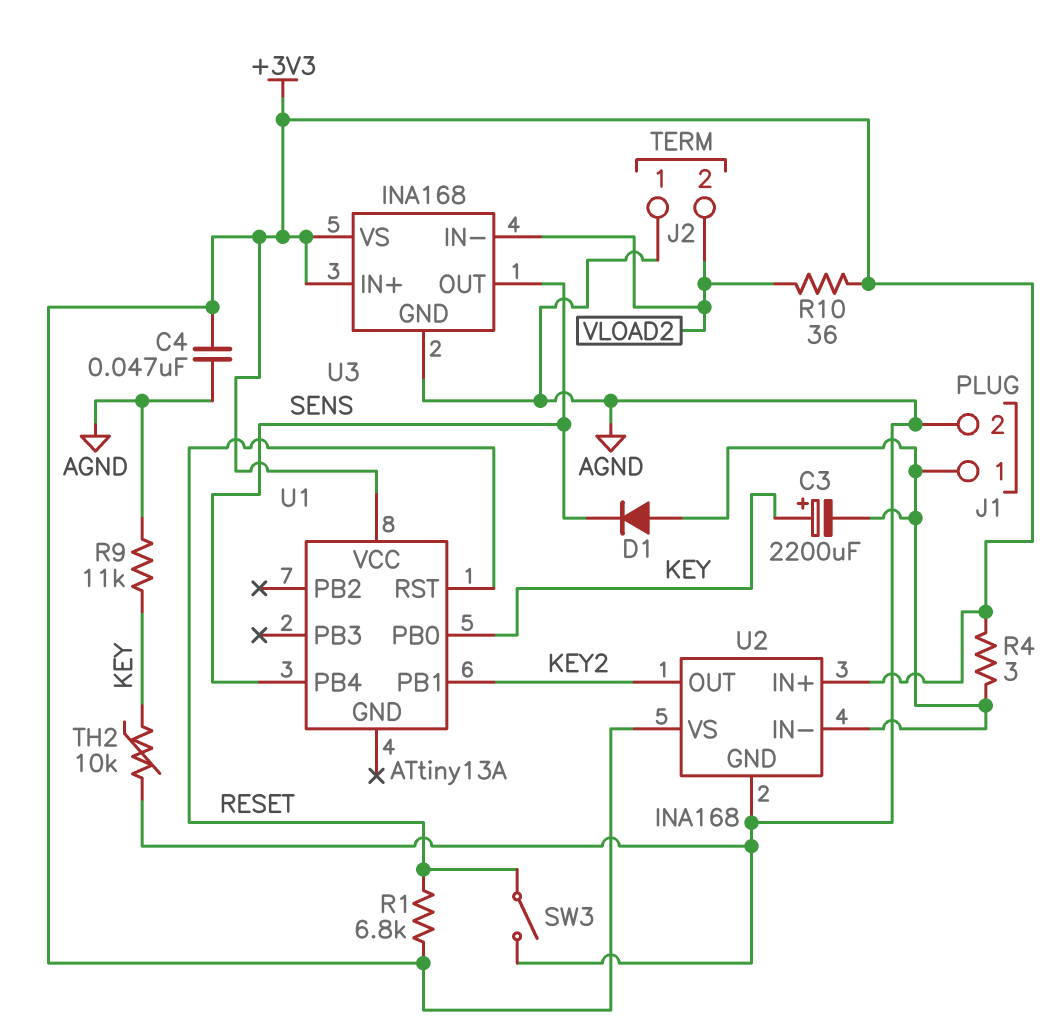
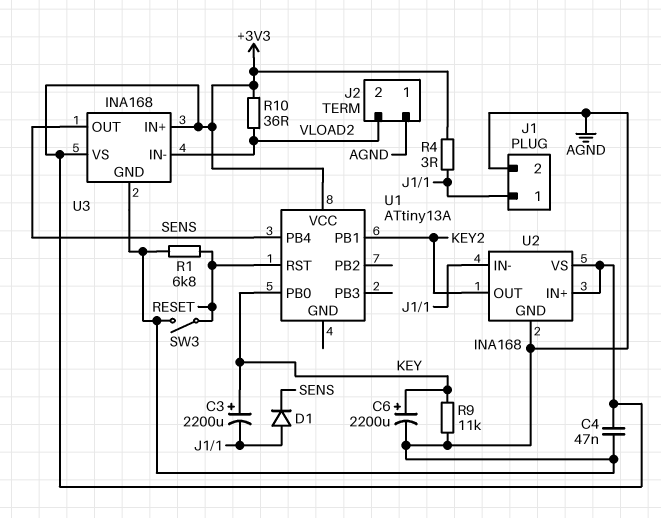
C6: none -> 2200uF (plus KEY, minus AGND)
R1: 6.8k (+3V3, RESET) -> 6.8k (AGND, RESET)
TH2: 10k (AGND, KEY) -> none

